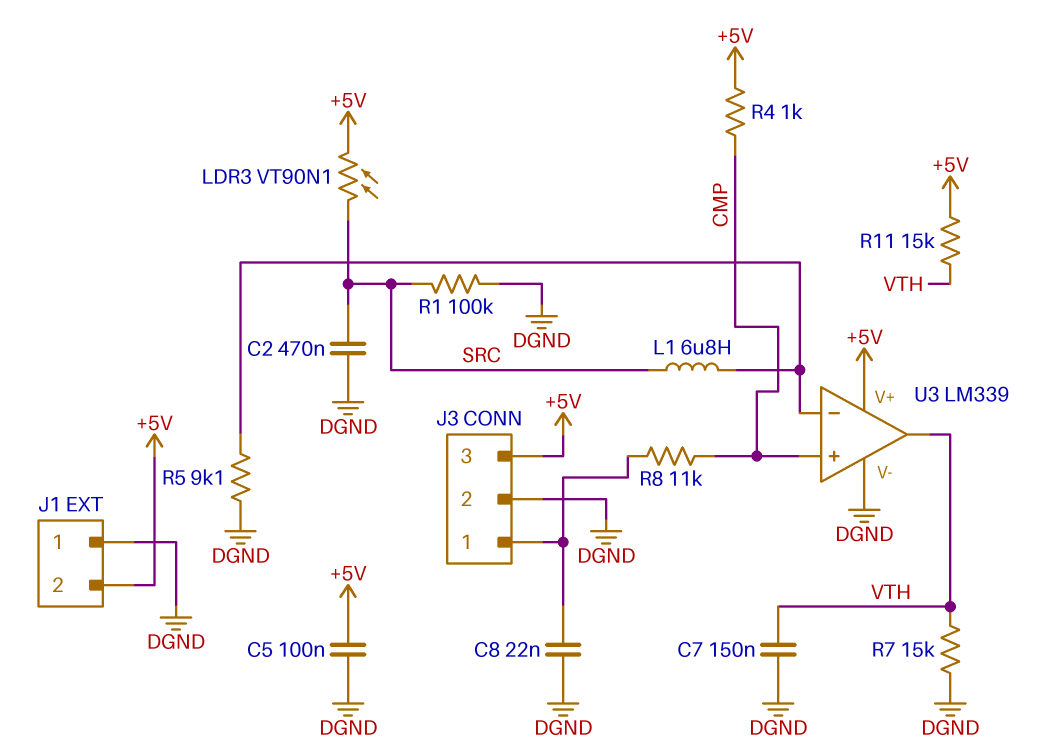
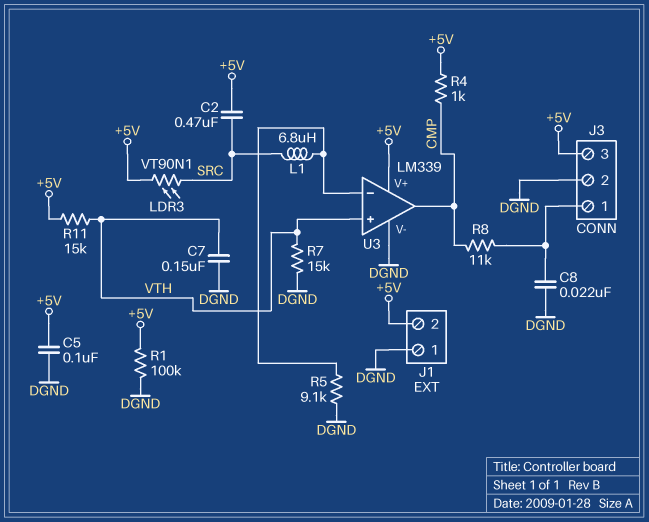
C2: 470nF (DGND, SRC) -> 470nF (+5V, SRC)
R1: 100k (DGND, SRC) -> 100k (+5V, DGND)
U3 pin in+: CMP -> VTH
U3 pin out: VTH -> CMP

